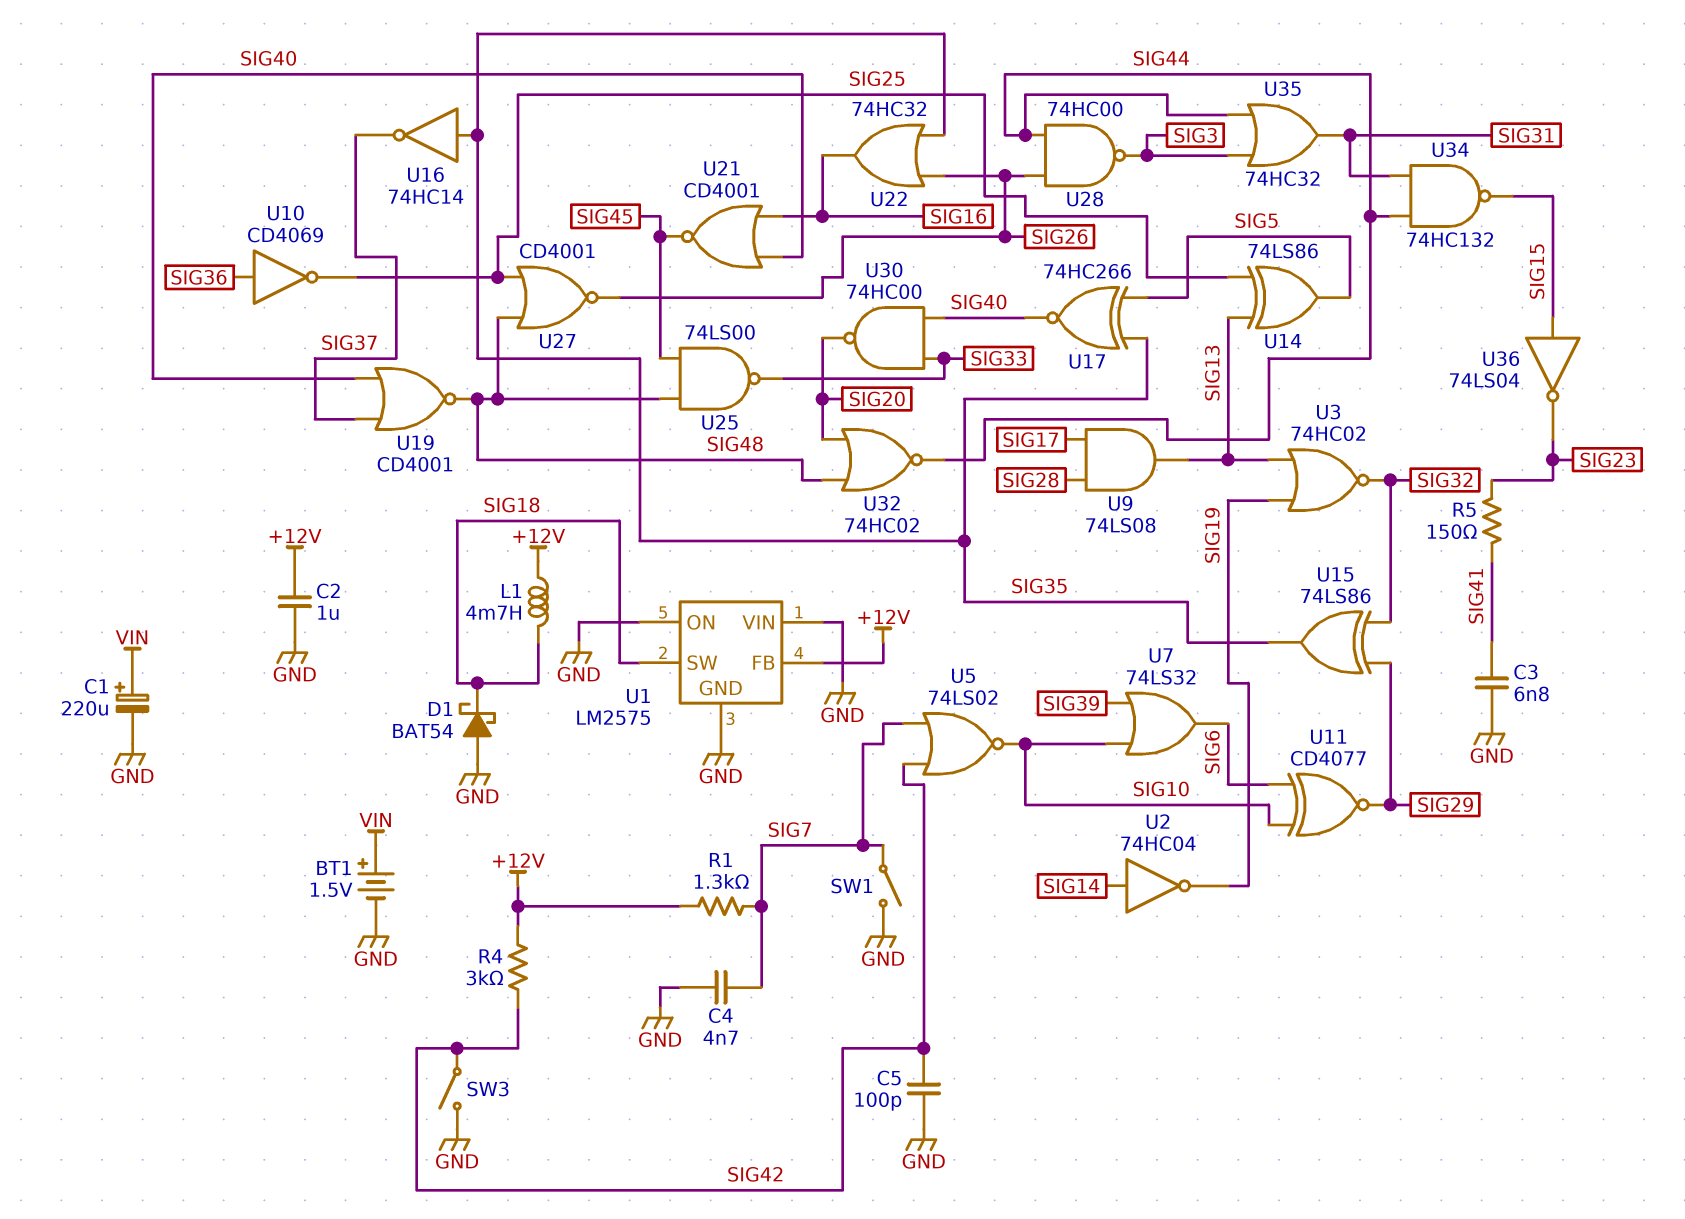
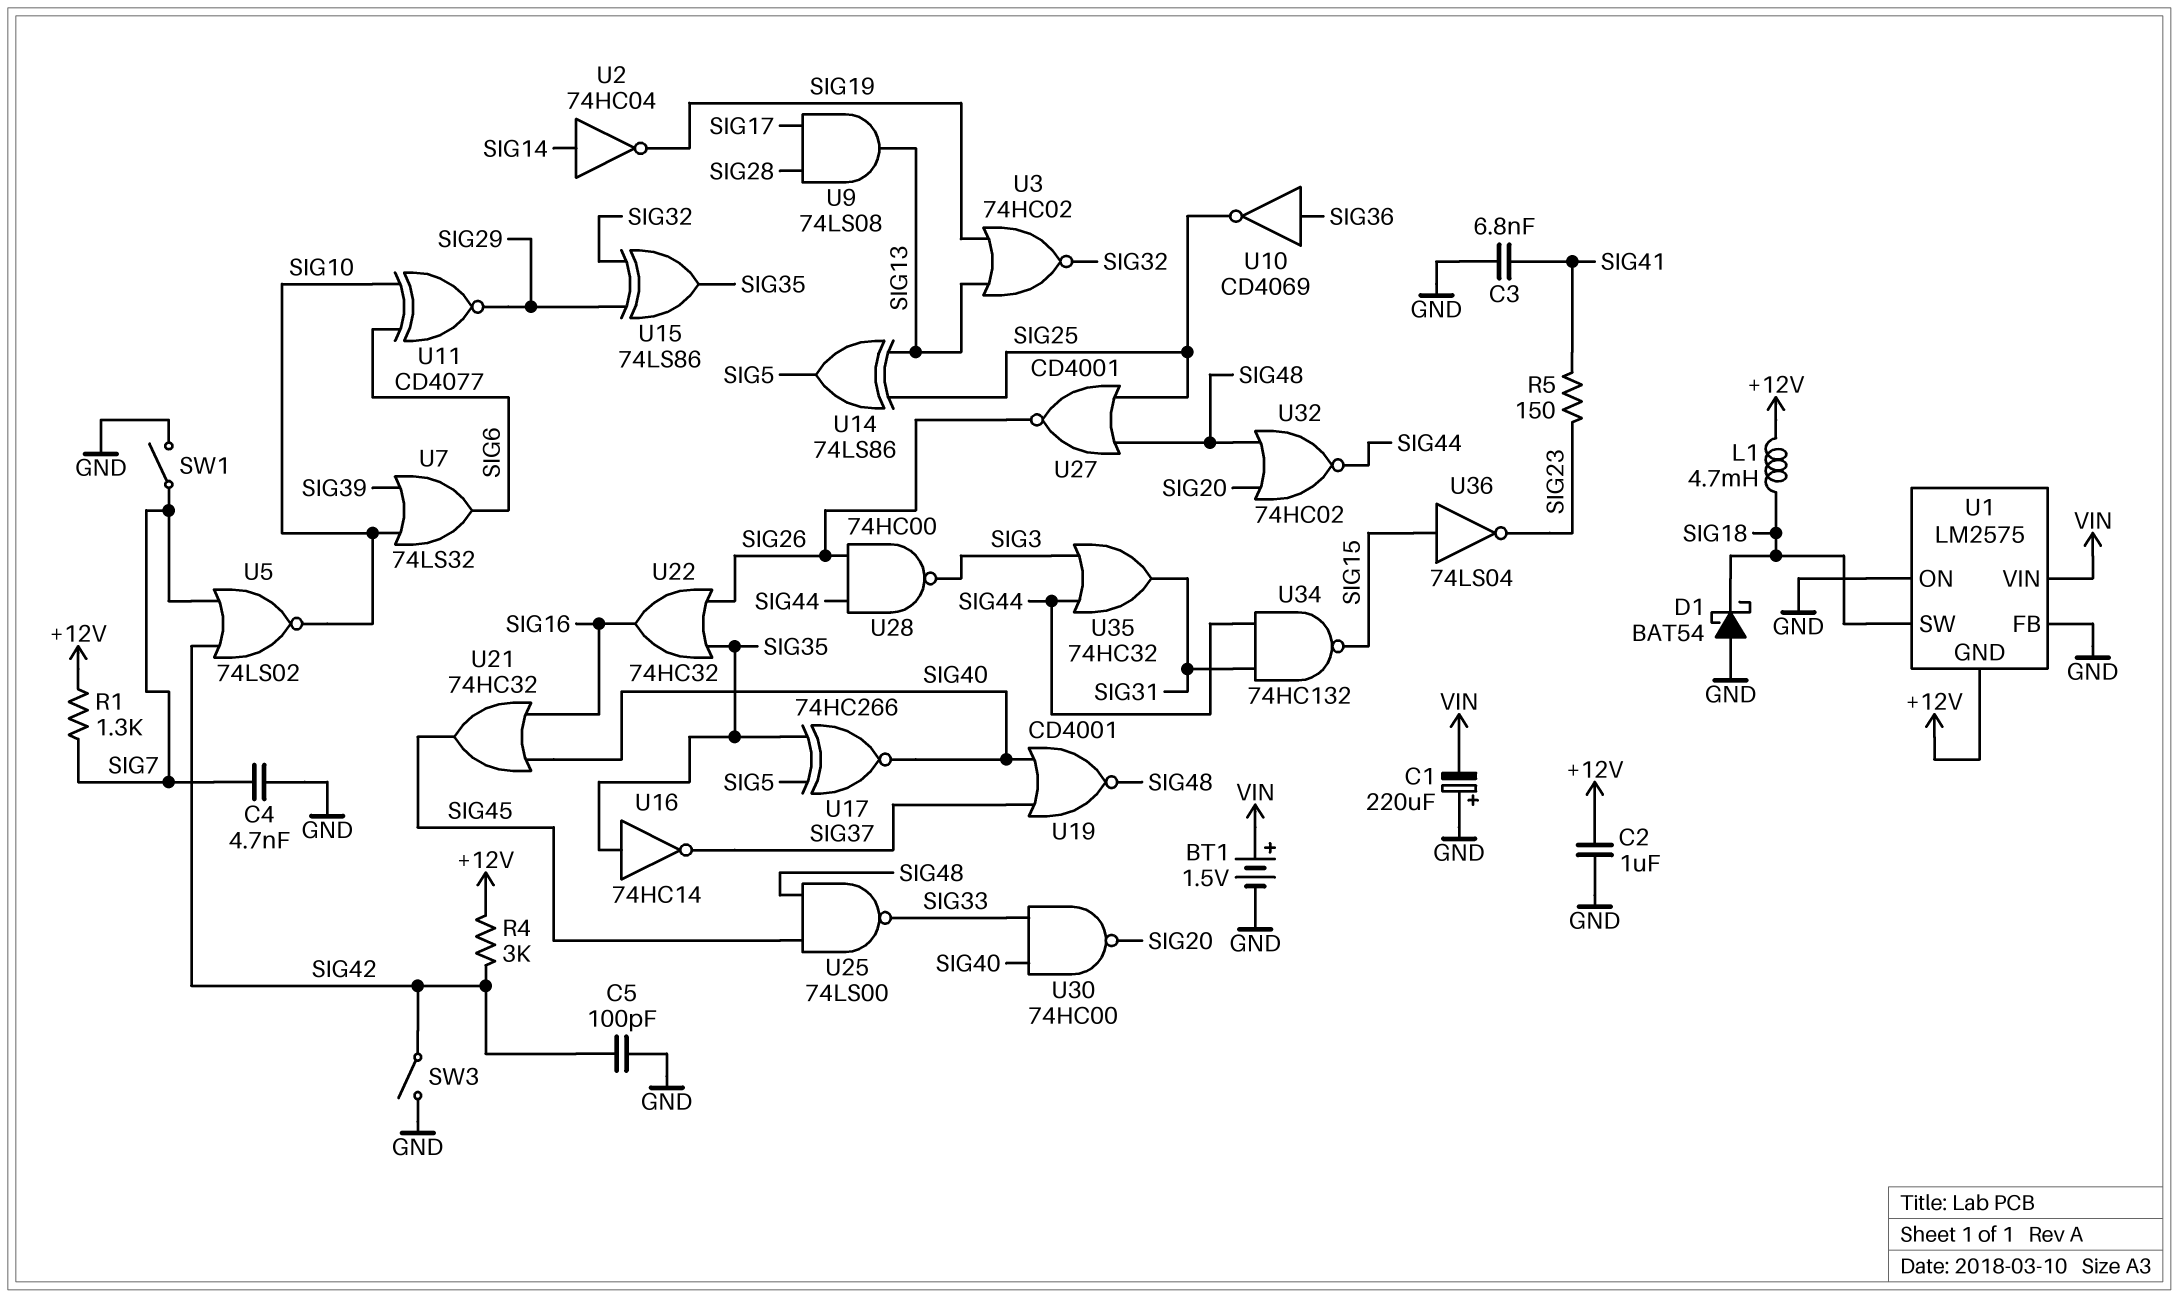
C1: 220uF (plus VIN, minus GND) -> 220uF (plus GND, minus VIN)
U1 pin FB: +12V -> GND
U1 pin GND: GND -> +12V
U1 pin VIN: GND -> VIN
U21: NOR CD4001 (in SIG16, in SIG40, out SIG45) -> OR 74HC32 (in SIG16, in SIG40, out SIG45)

